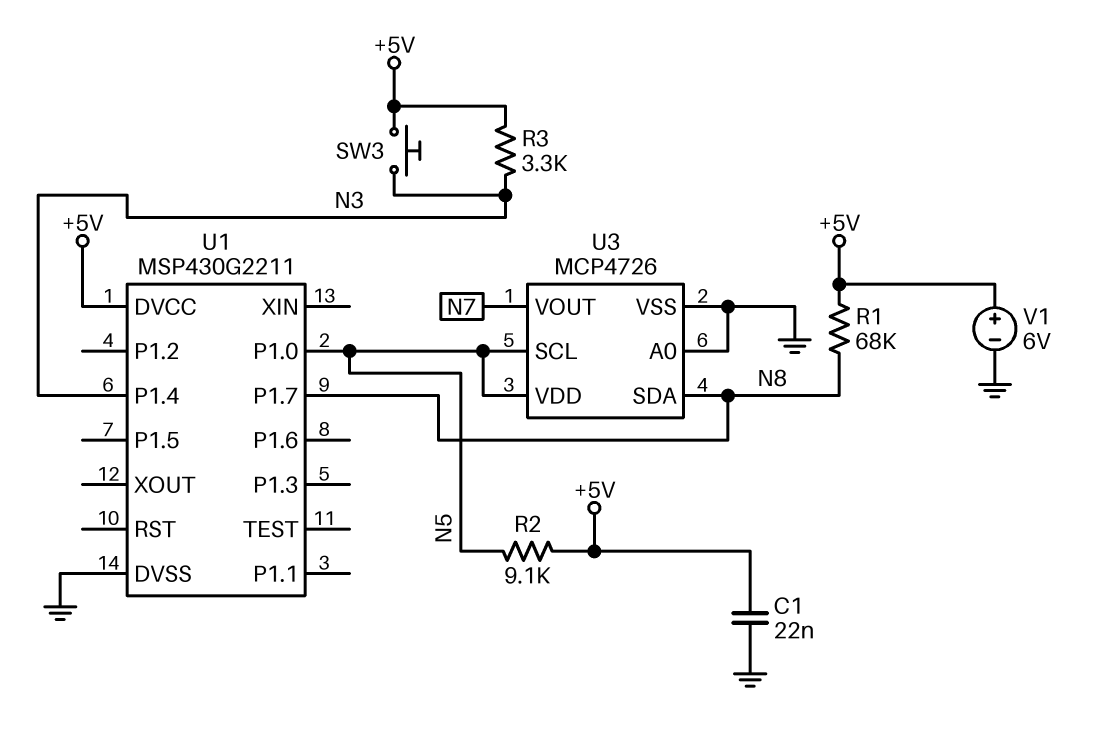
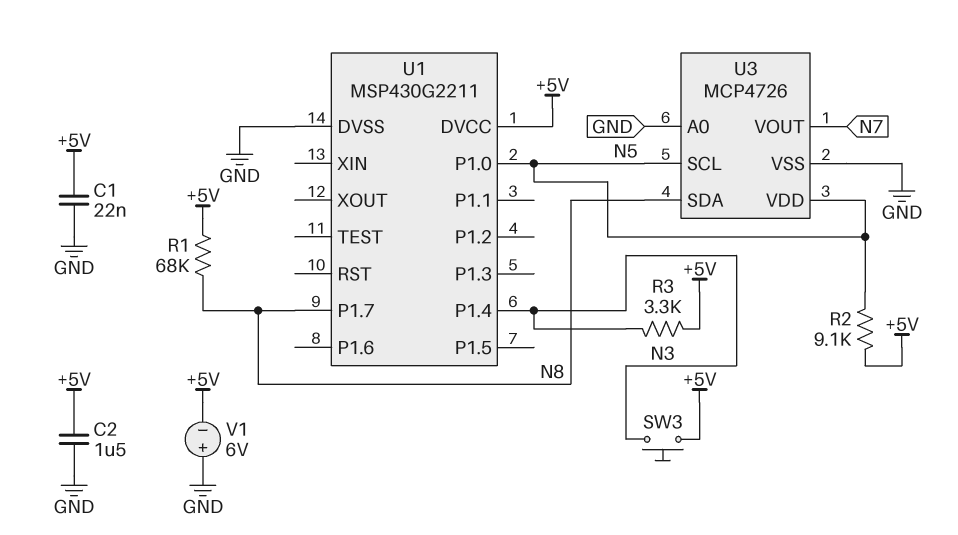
C2: none -> 1.5uF (+5V, GND)
V1: 6V (plus +5V, minus GND) -> 6V (plus GND, minus +5V)

